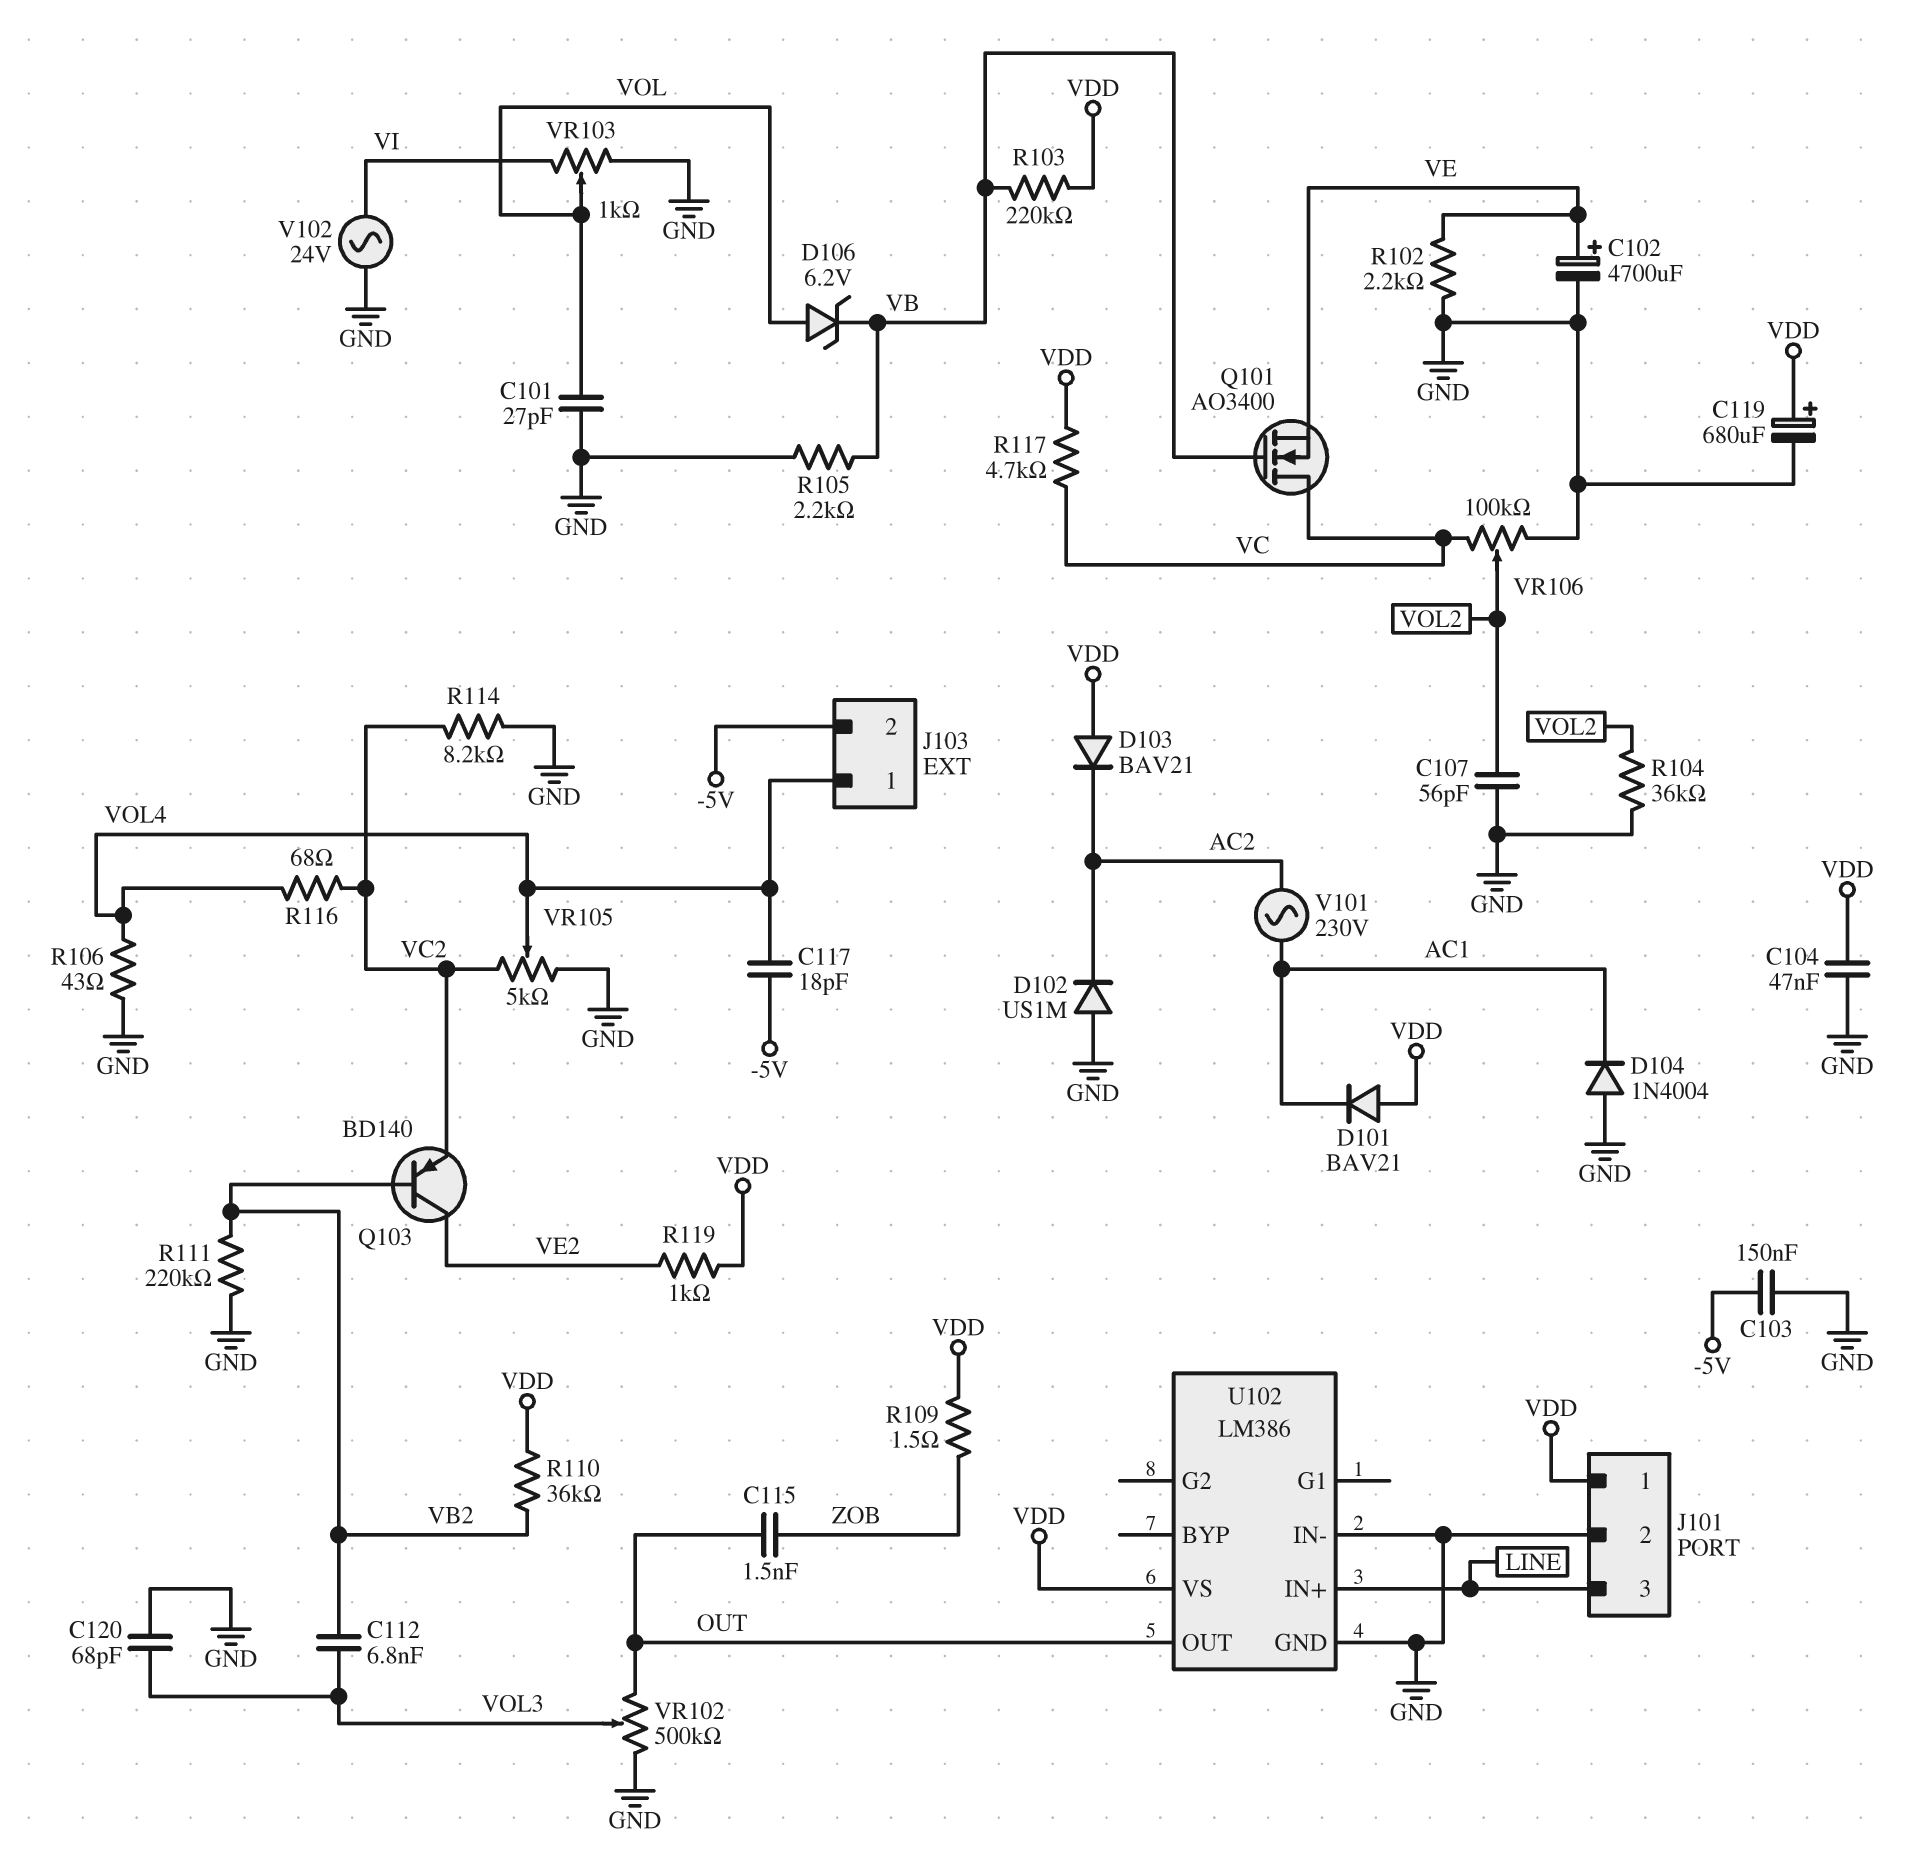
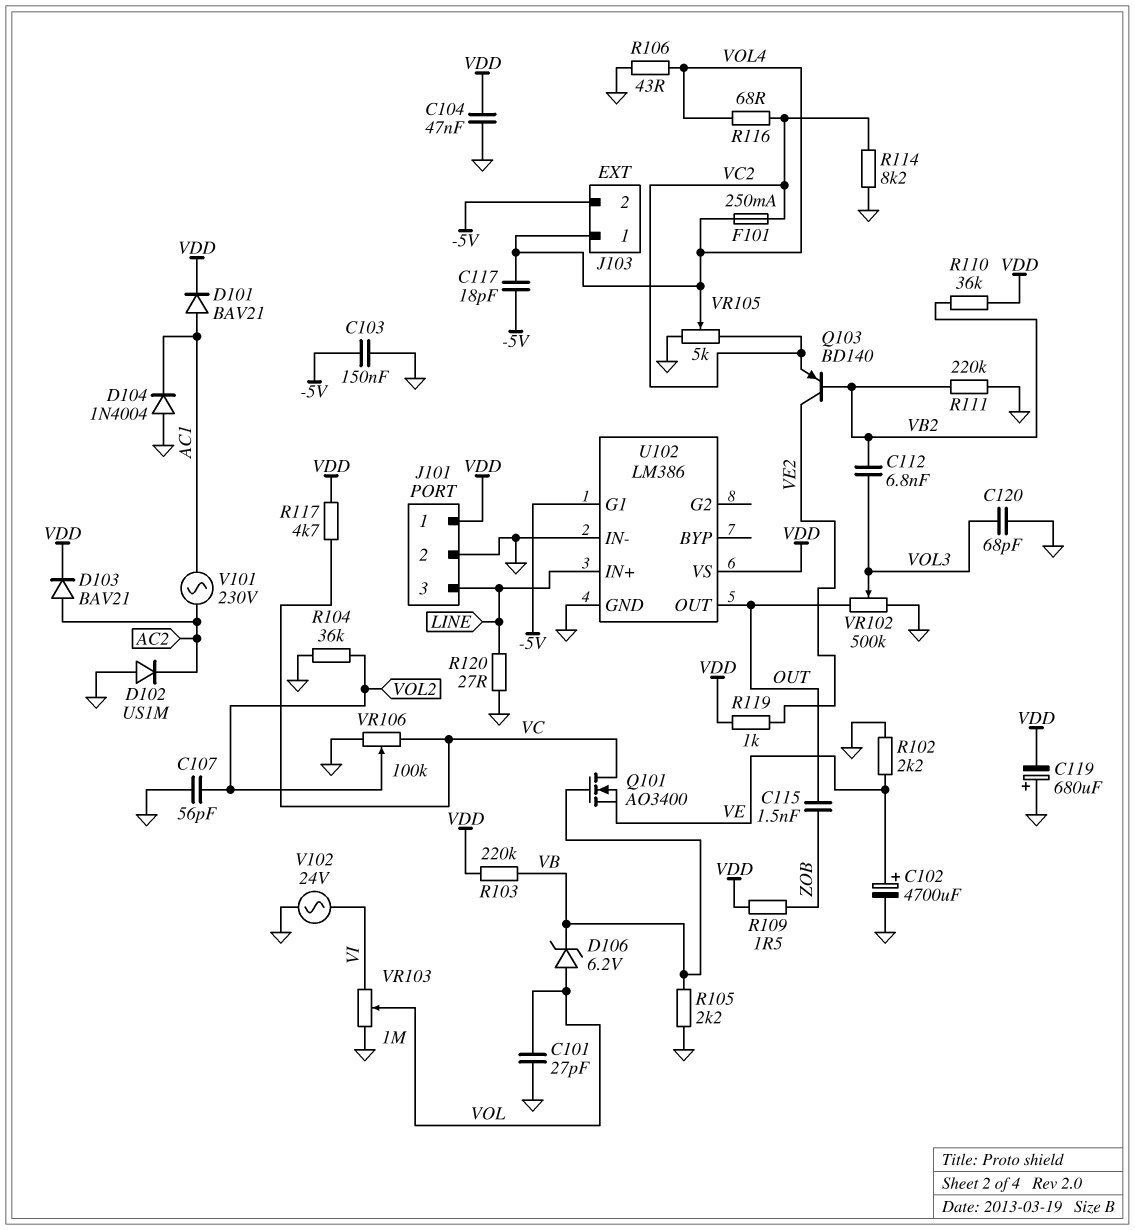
C119: 680uF (plus VDD, minus GND) -> 680uF (plus GND, minus VDD)
D101: diode BAV21 (A VDD, K AC1) -> diode BAV21 (A AC1, K VDD)
D103: diode BAV21 (A VDD, K AC2) -> diode BAV21 (A AC2, K VDD)
F101: none -> 250mA (VC2, VOL4)
R120: none -> 27 (GND, LINE)
U102 pin G1: none -> -5V
VR103: 1k (GND, VI, wiper VOL) -> 1M (GND, VI, wiper VOL)

